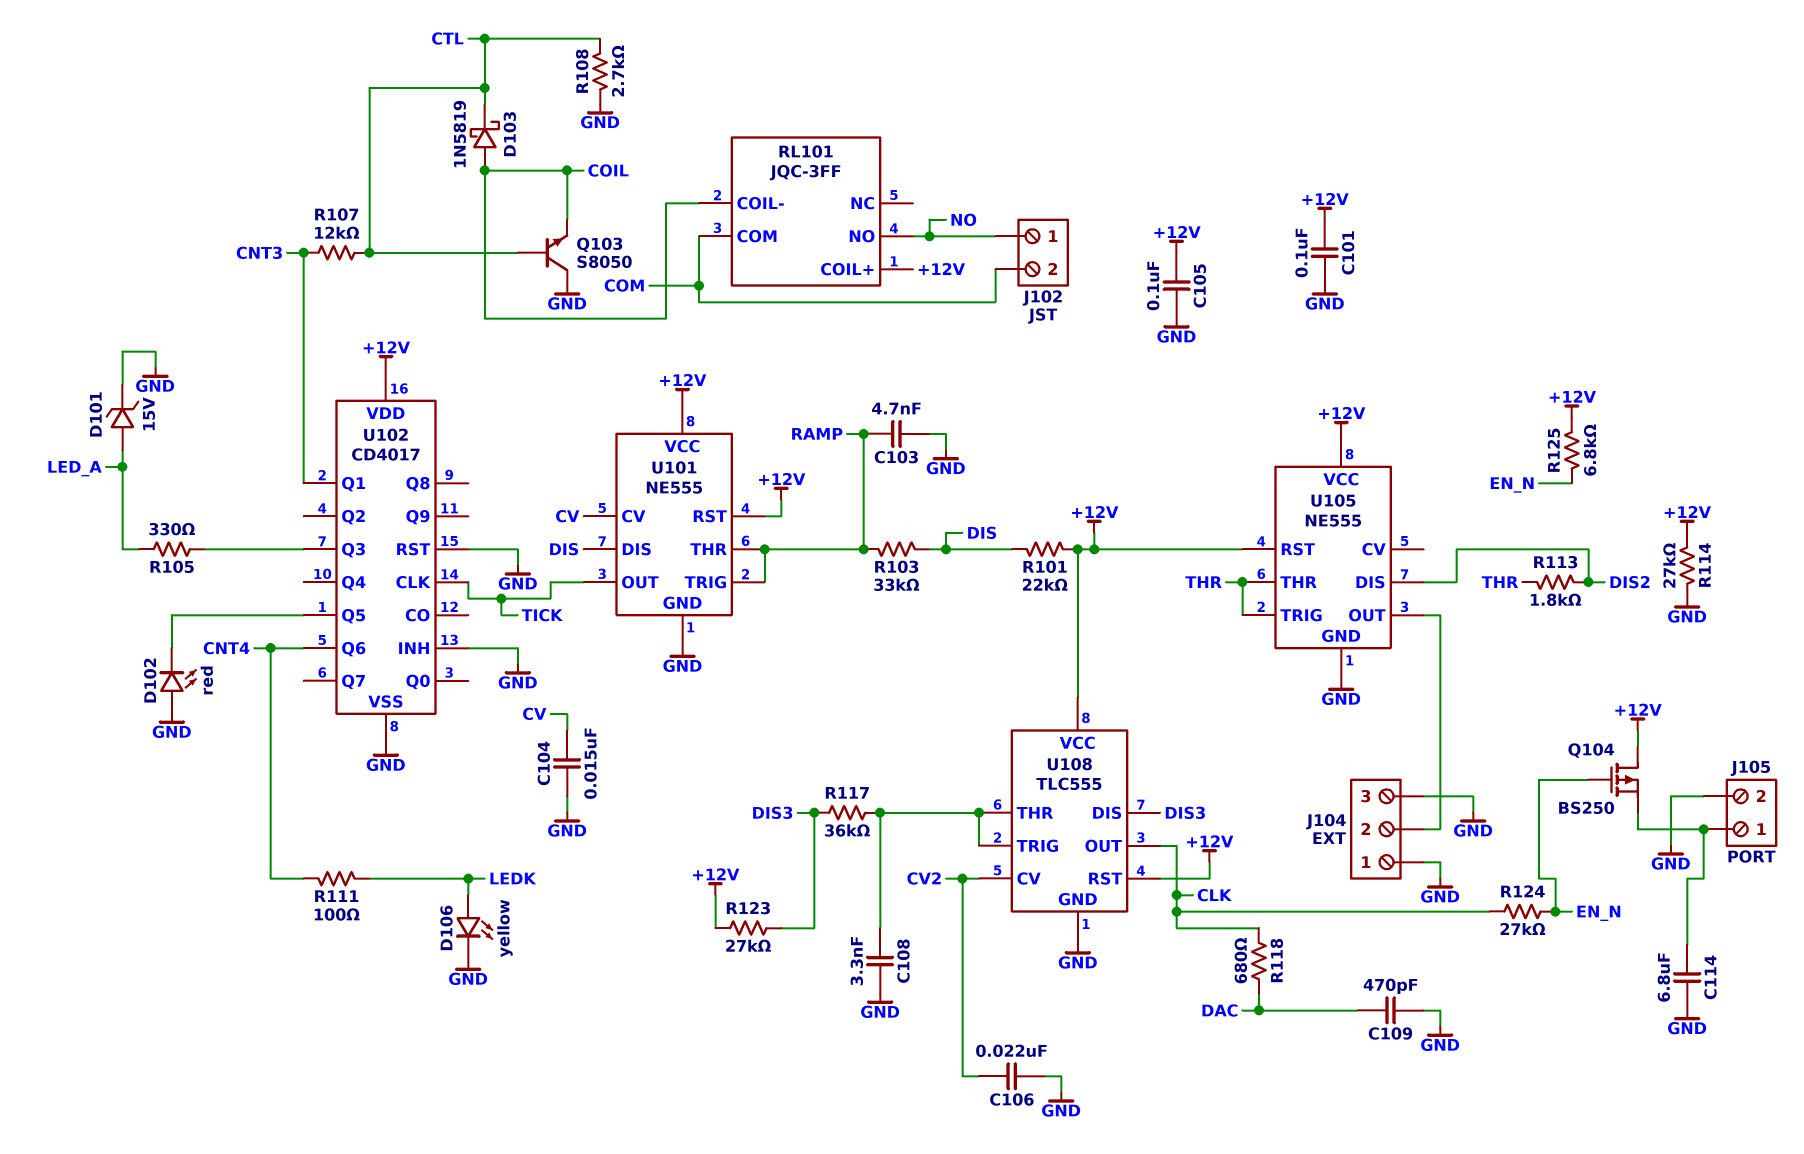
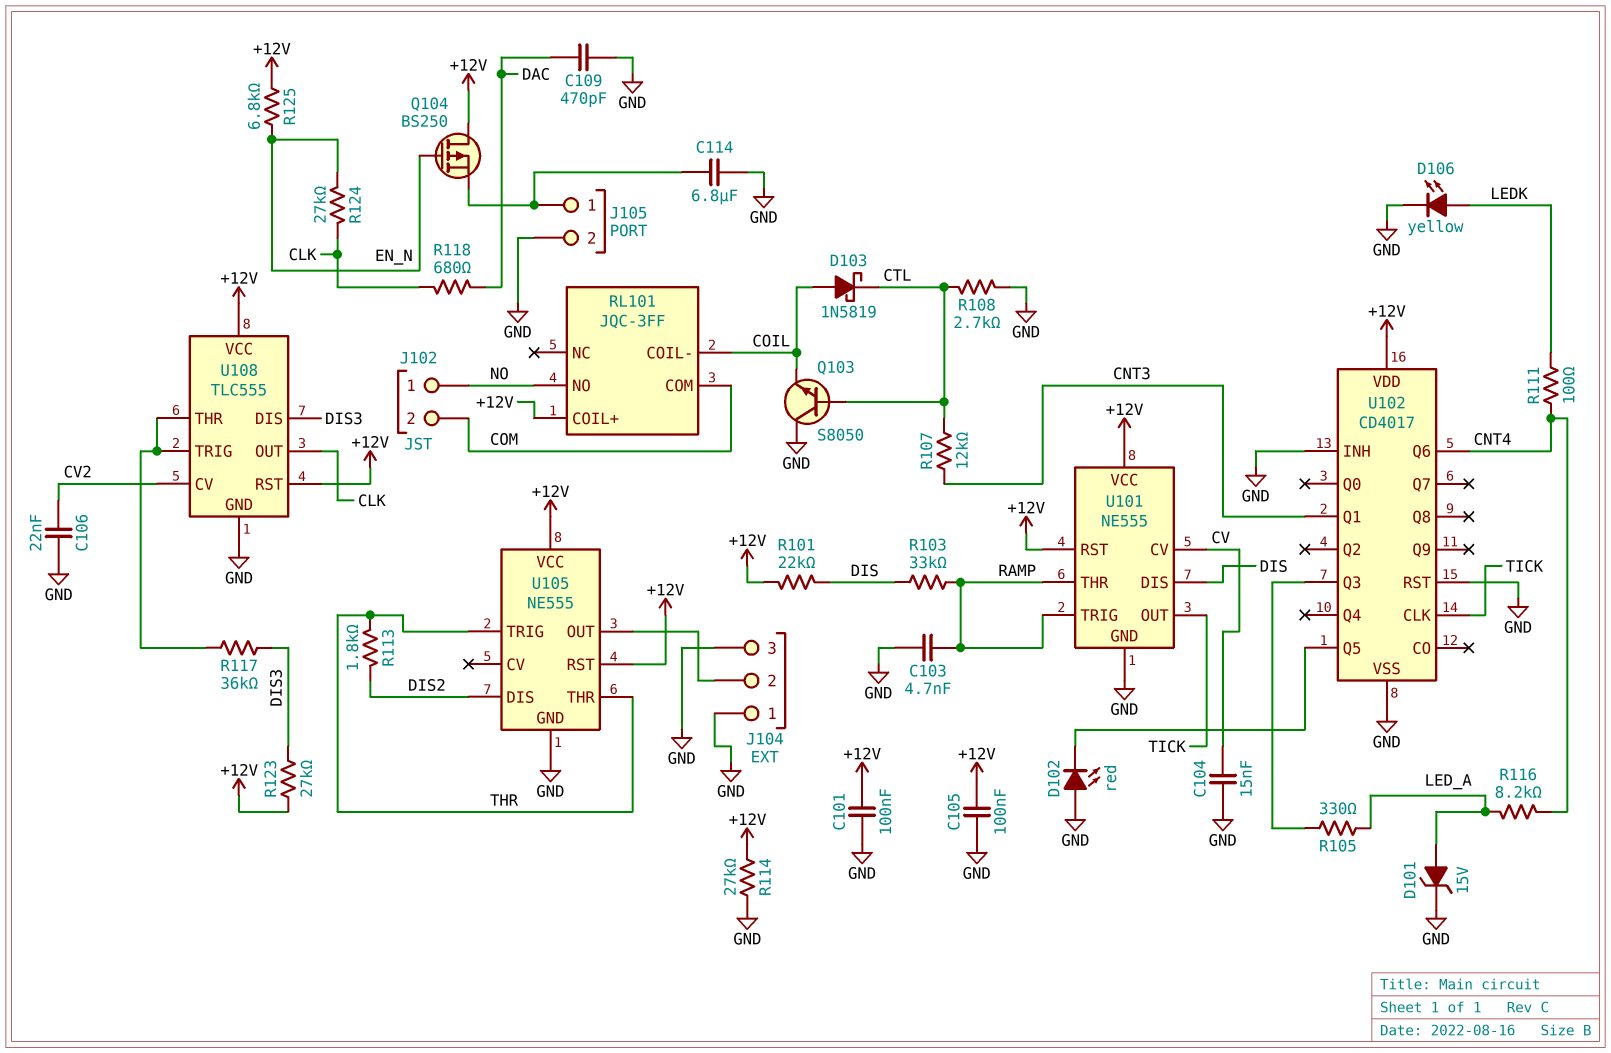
C108: 3.3nF (GND, U108/THR) -> none
R116: none -> 8.2k (CNT4, LED_A)

